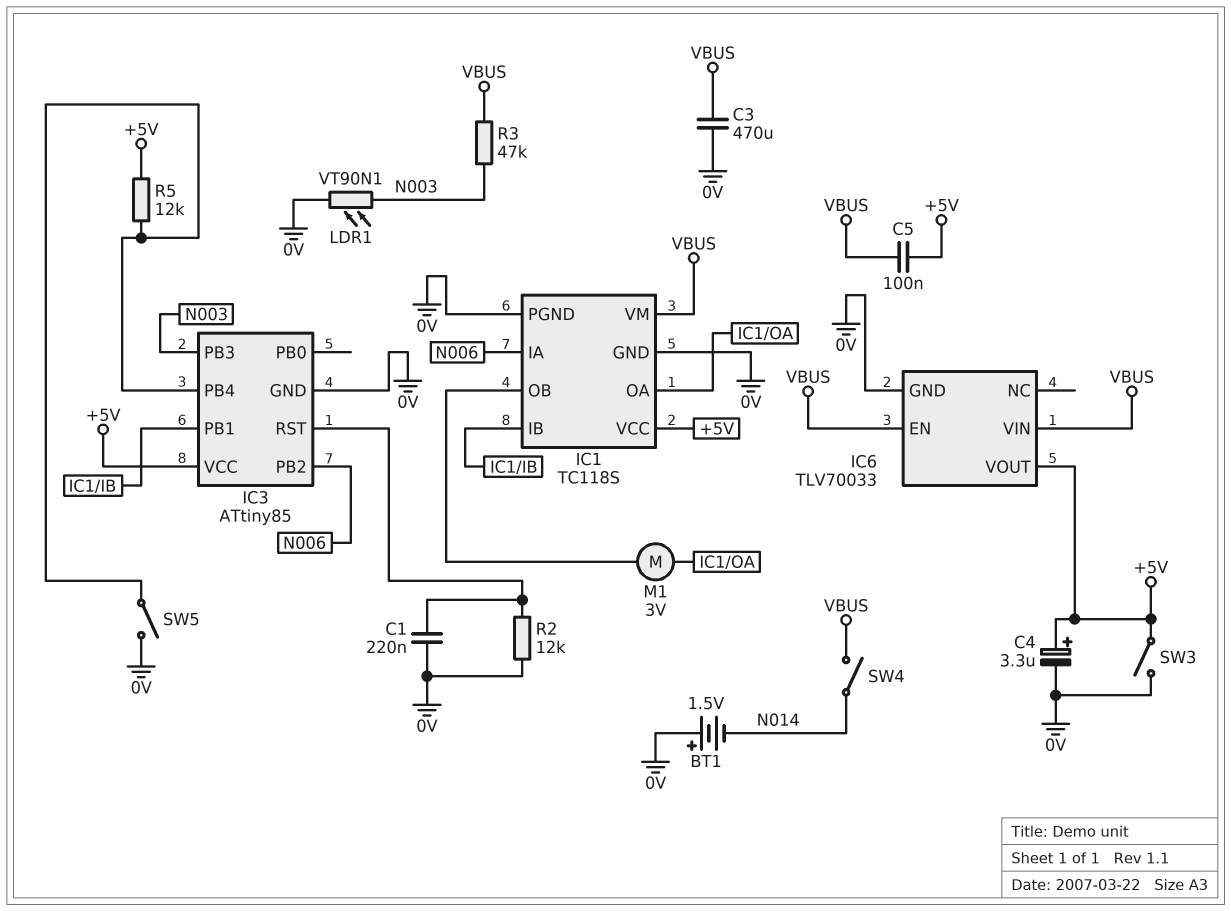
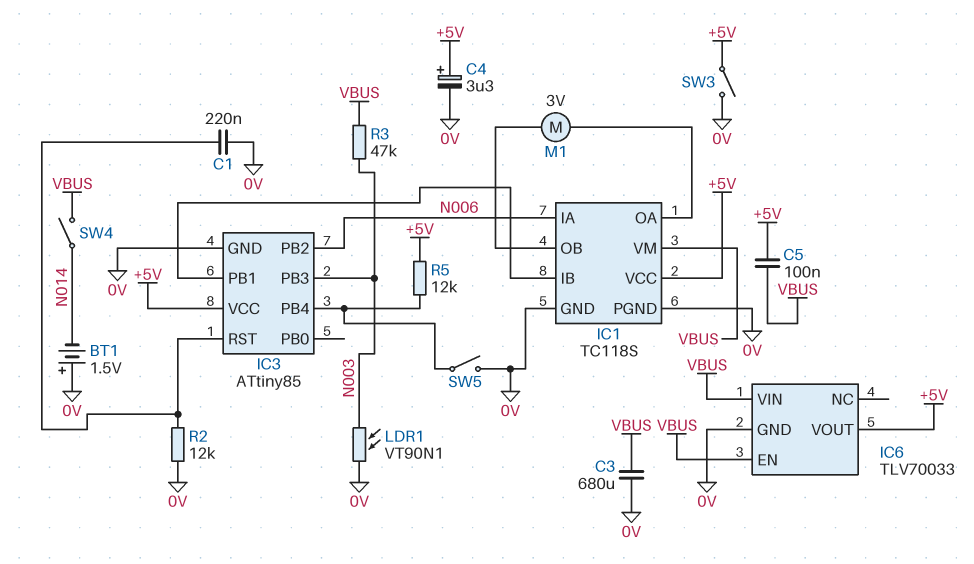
C3: 470uF (0V, VBUS) -> 680uF (0V, VBUS)

